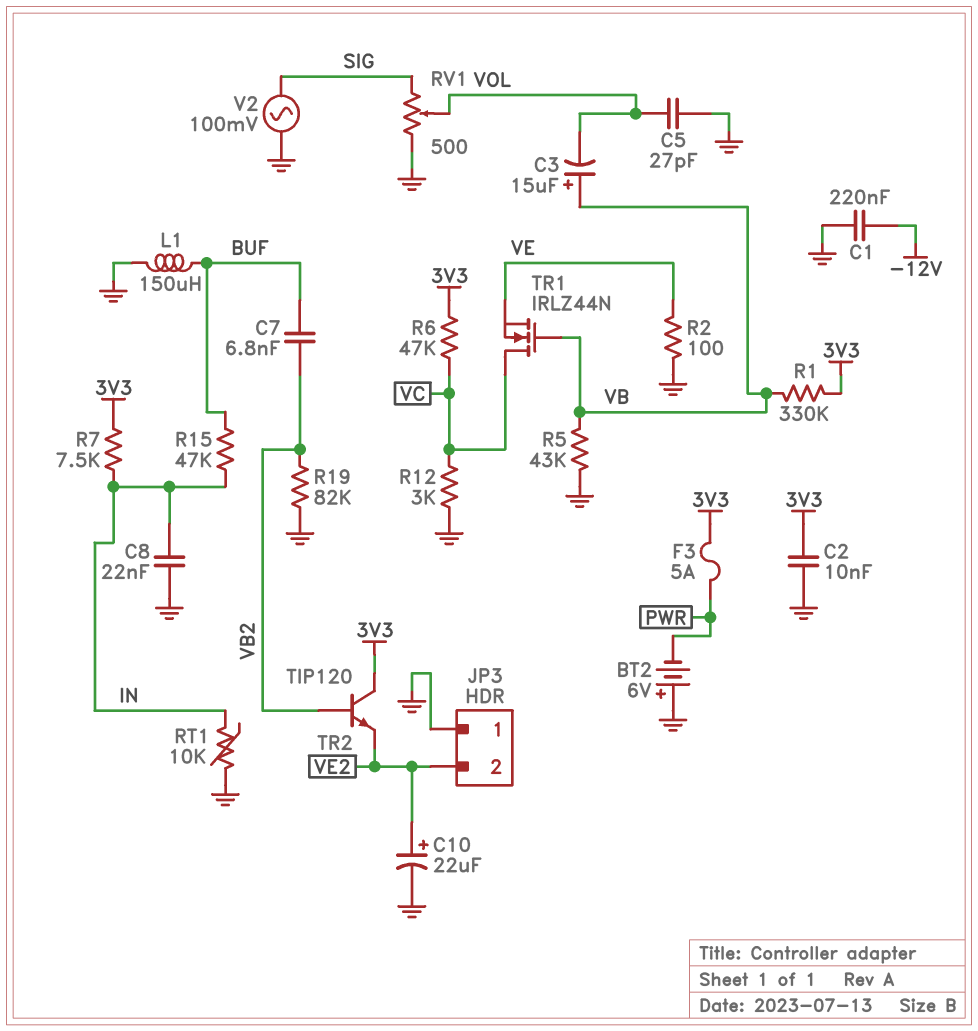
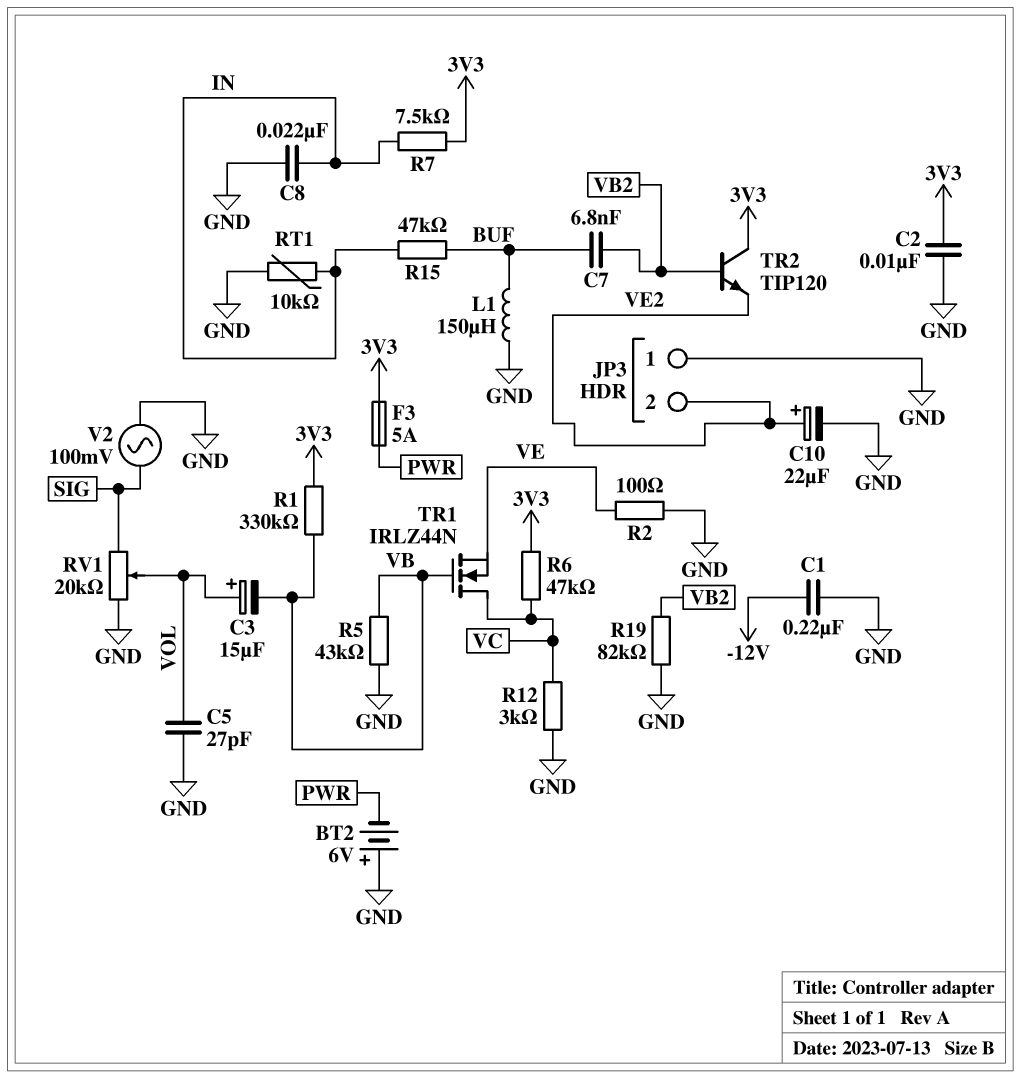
C3: 15uF (plus VB, minus VOL) -> 15uF (plus VOL, minus VB)
RV1: 500 (GND, SIG, wiper VOL) -> 20k (GND, SIG, wiper VOL)

